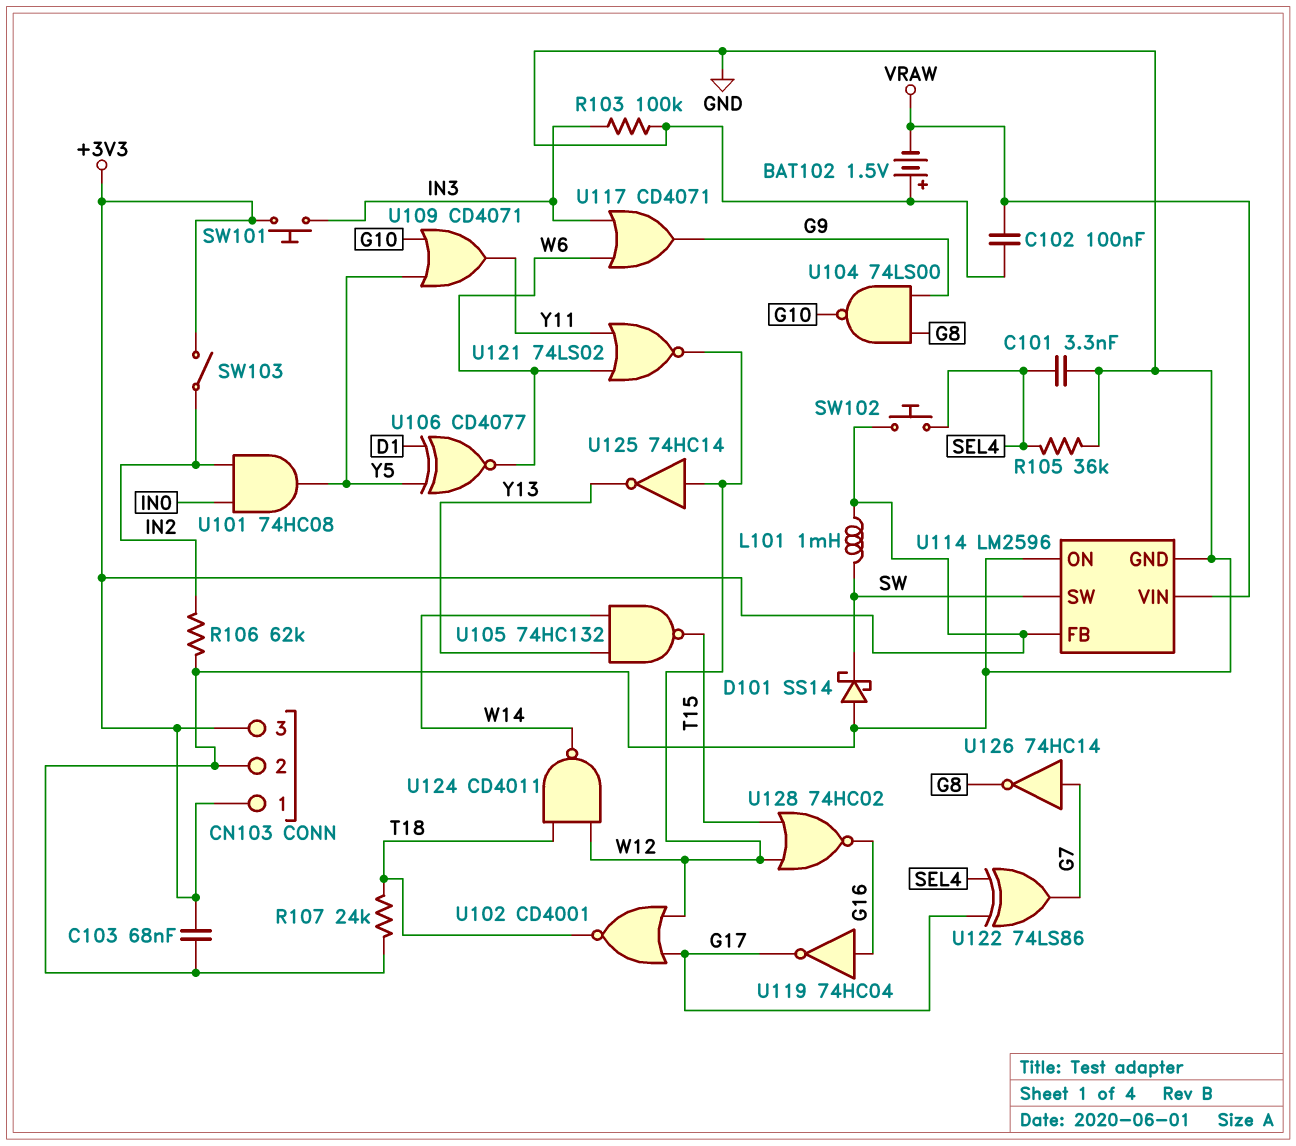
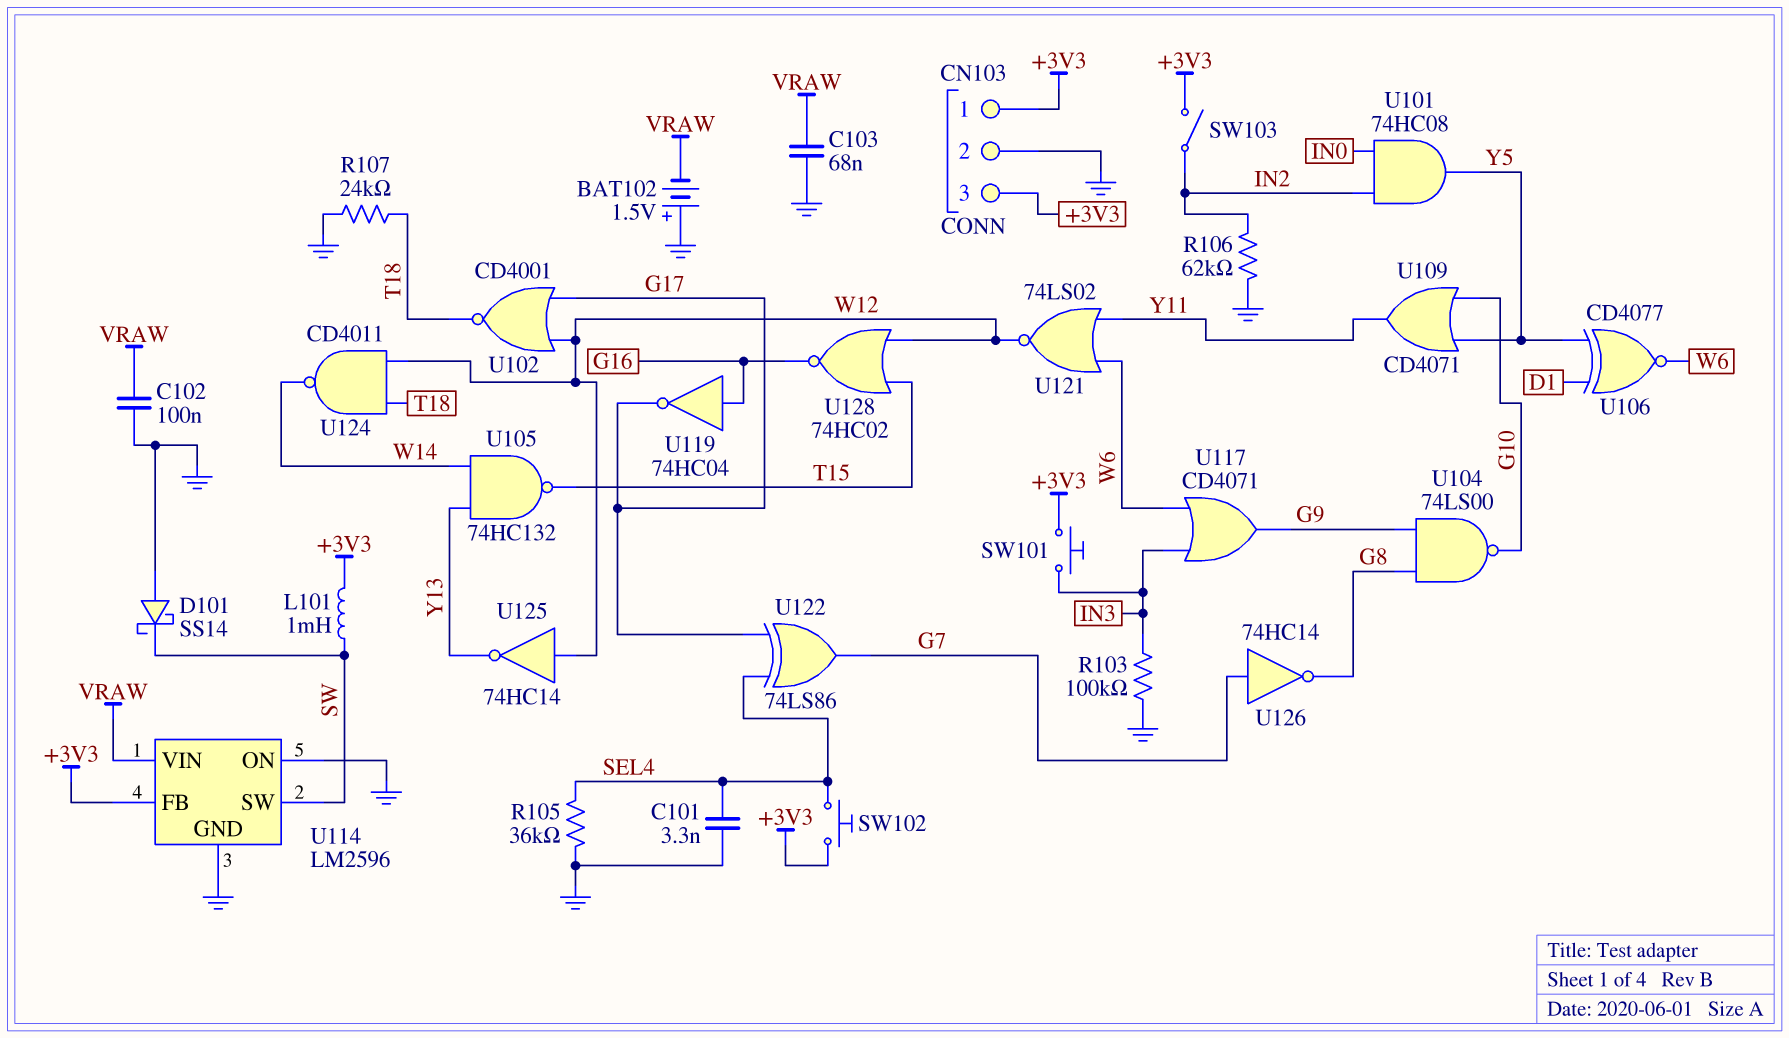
C103: 68nF (+3V3, GND) -> 68nF (GND, VRAW)

